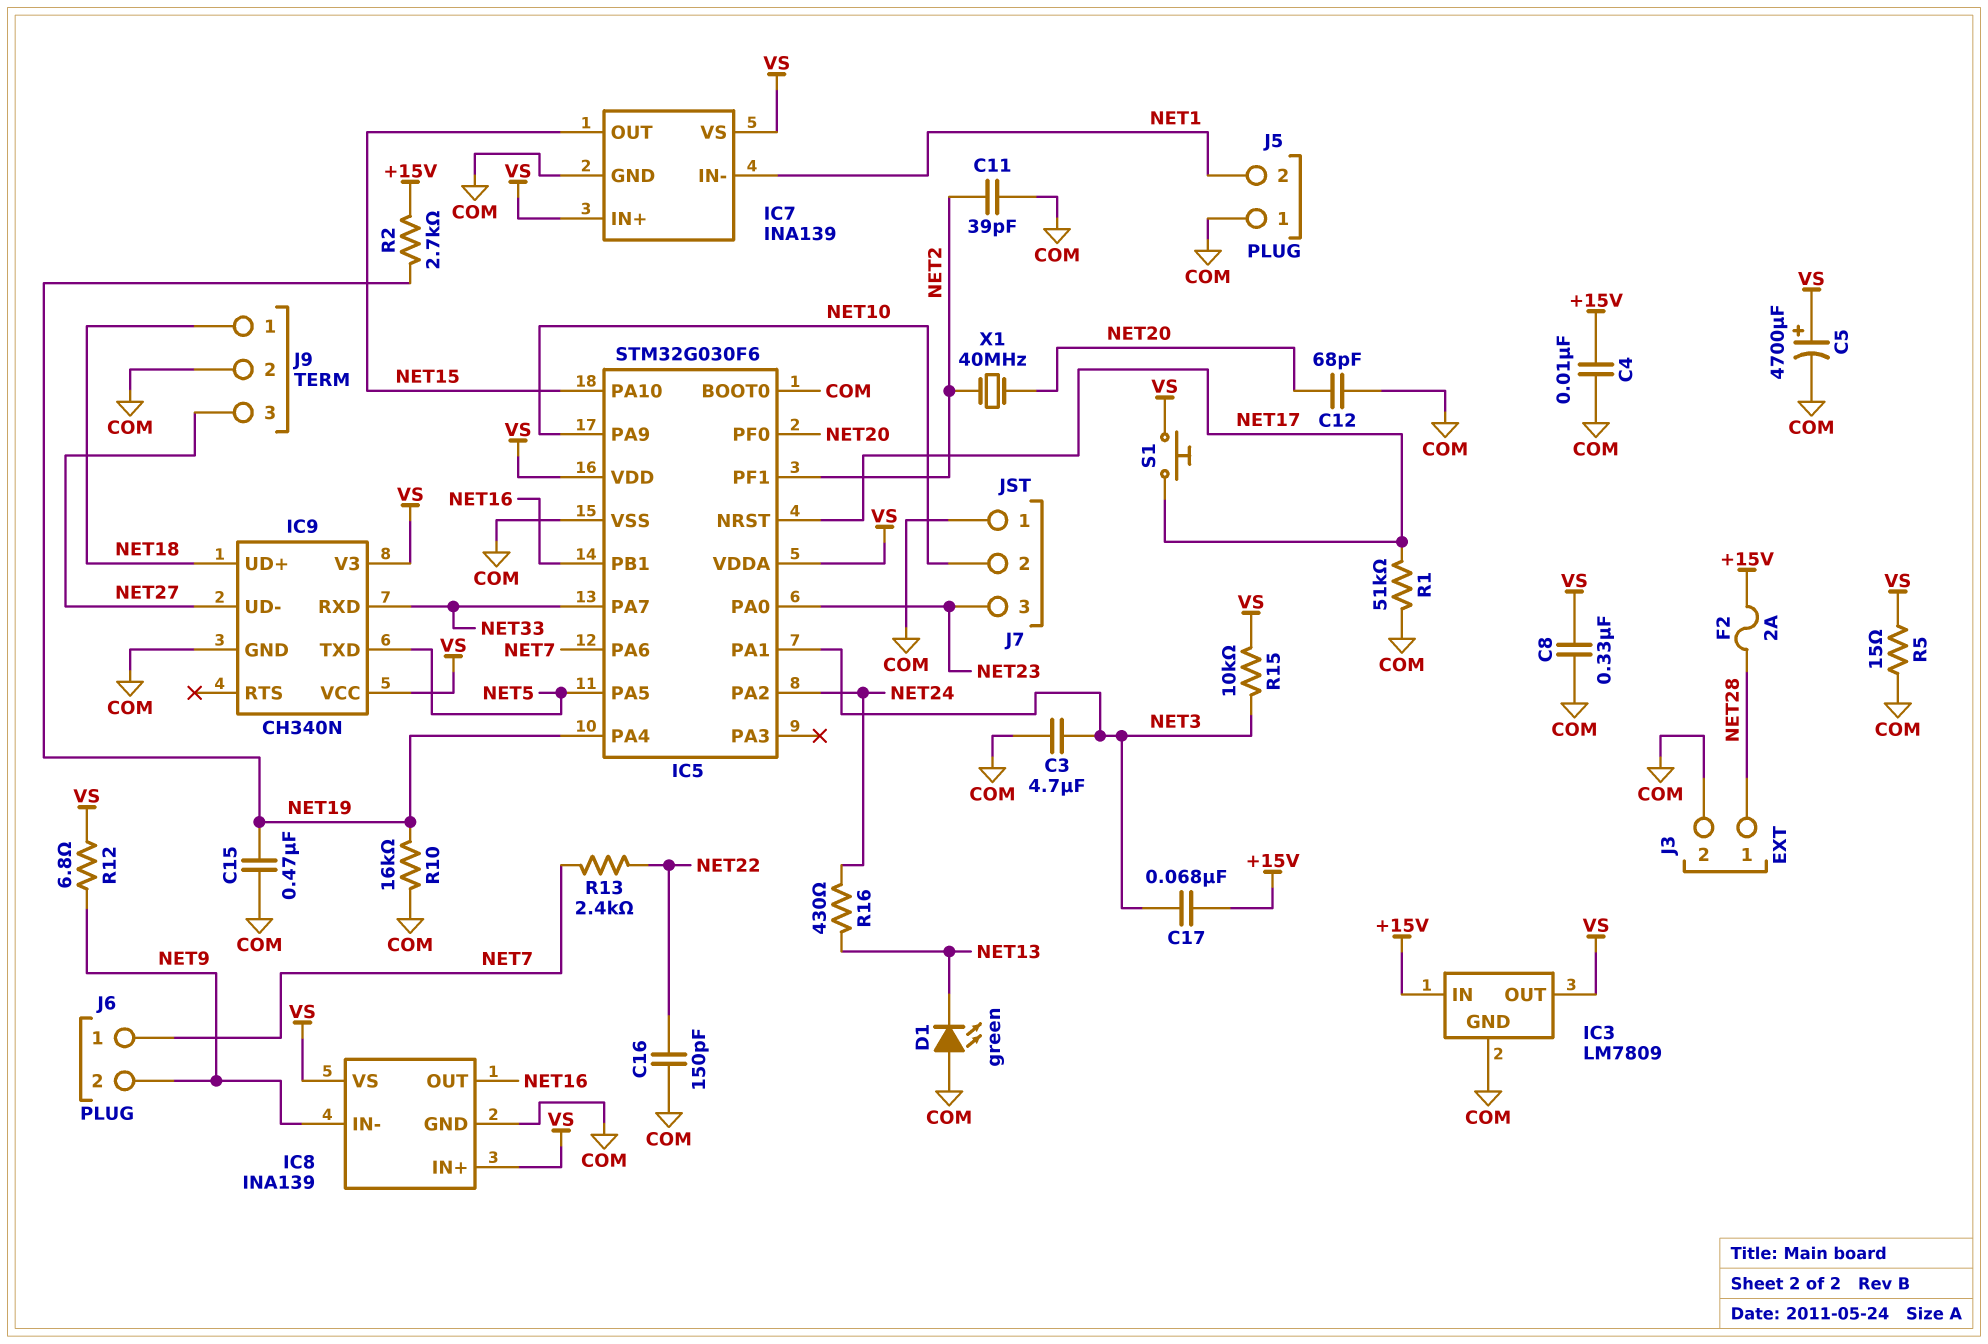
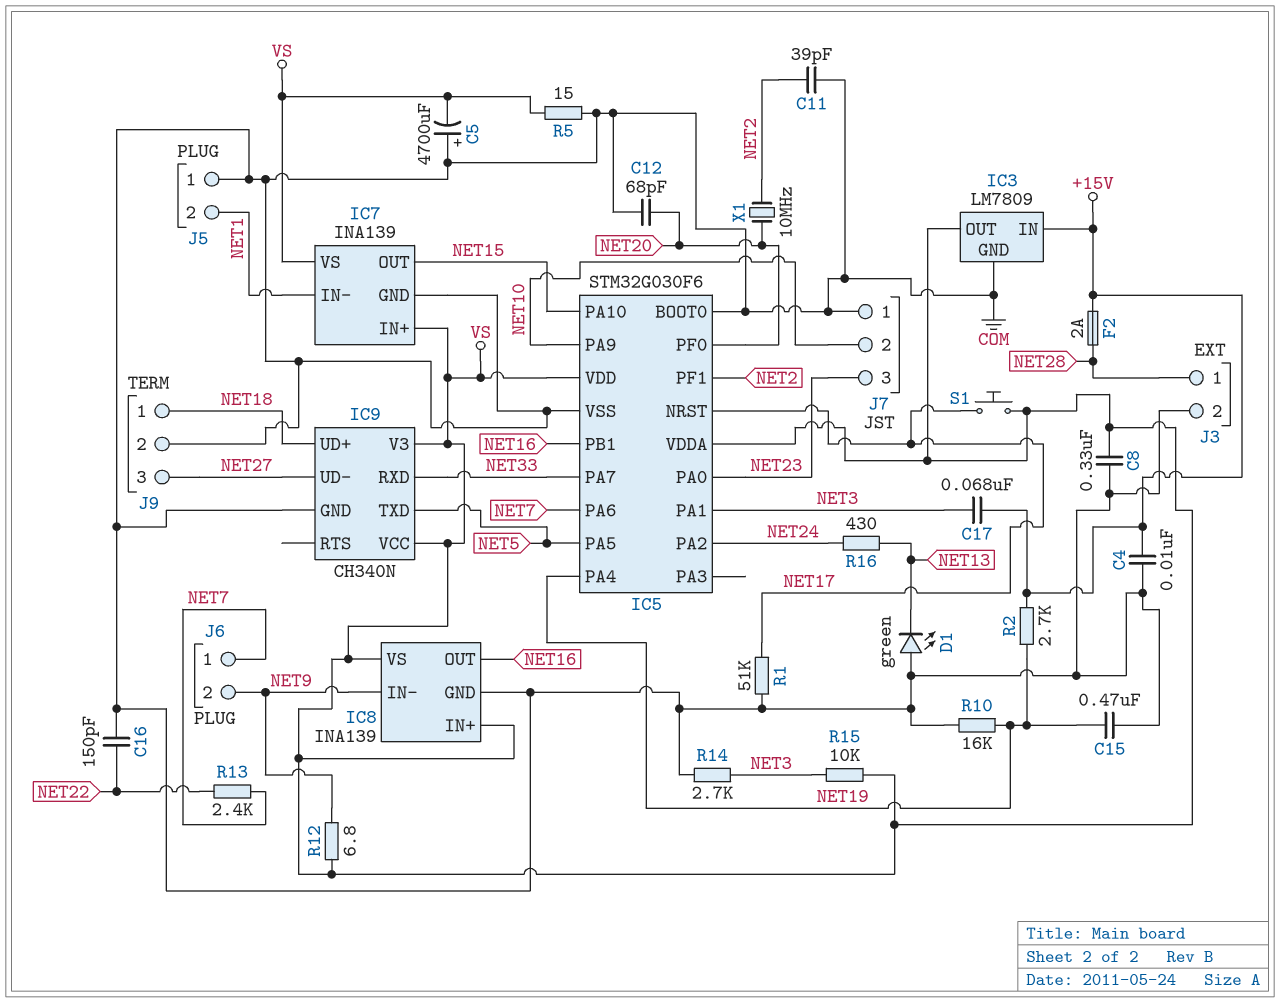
C3: 4.7uF (COM, NET3) -> none
C5: 4700uF (plus VS, minus COM) -> 4700uF (plus COM, minus VS)
R14: none -> 2.7k (COM, NET3)
X1: 40MHz (NET2, NET20) -> 10MHz (NET2, NET20)

